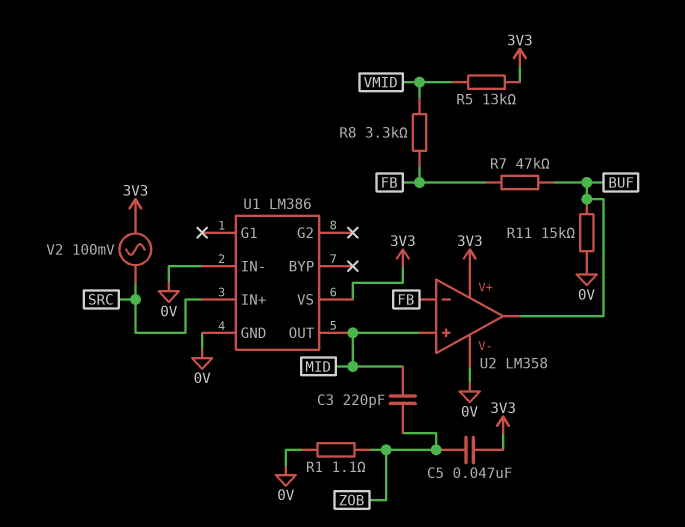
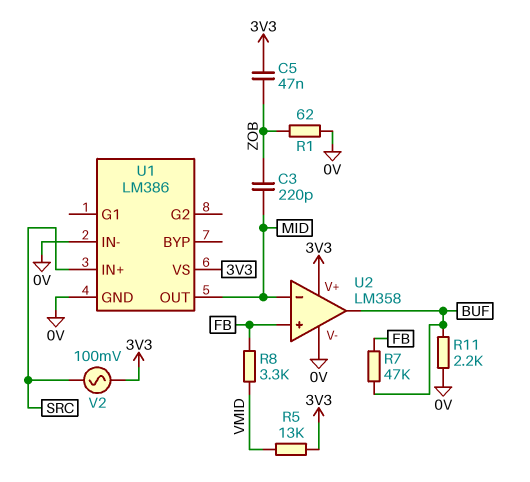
R1: 1.1 (0V, ZOB) -> 62 (0V, ZOB)
R11: 15k (0V, BUF) -> 2.2k (0V, BUF)
U2 pin in+: MID -> FB
U2 pin in-: FB -> MID

